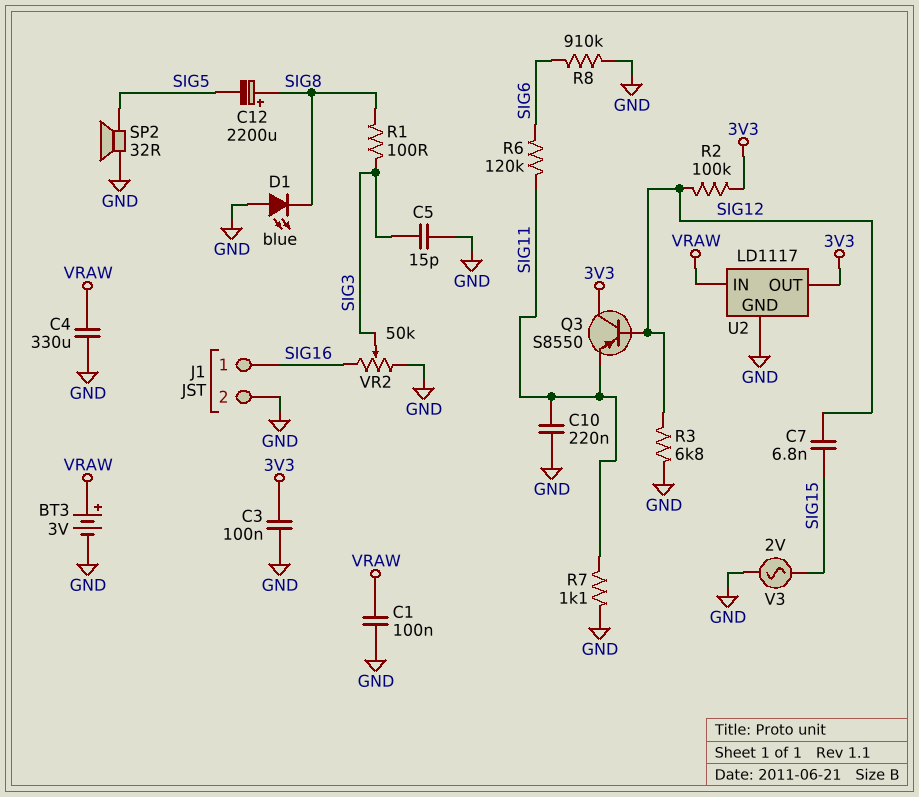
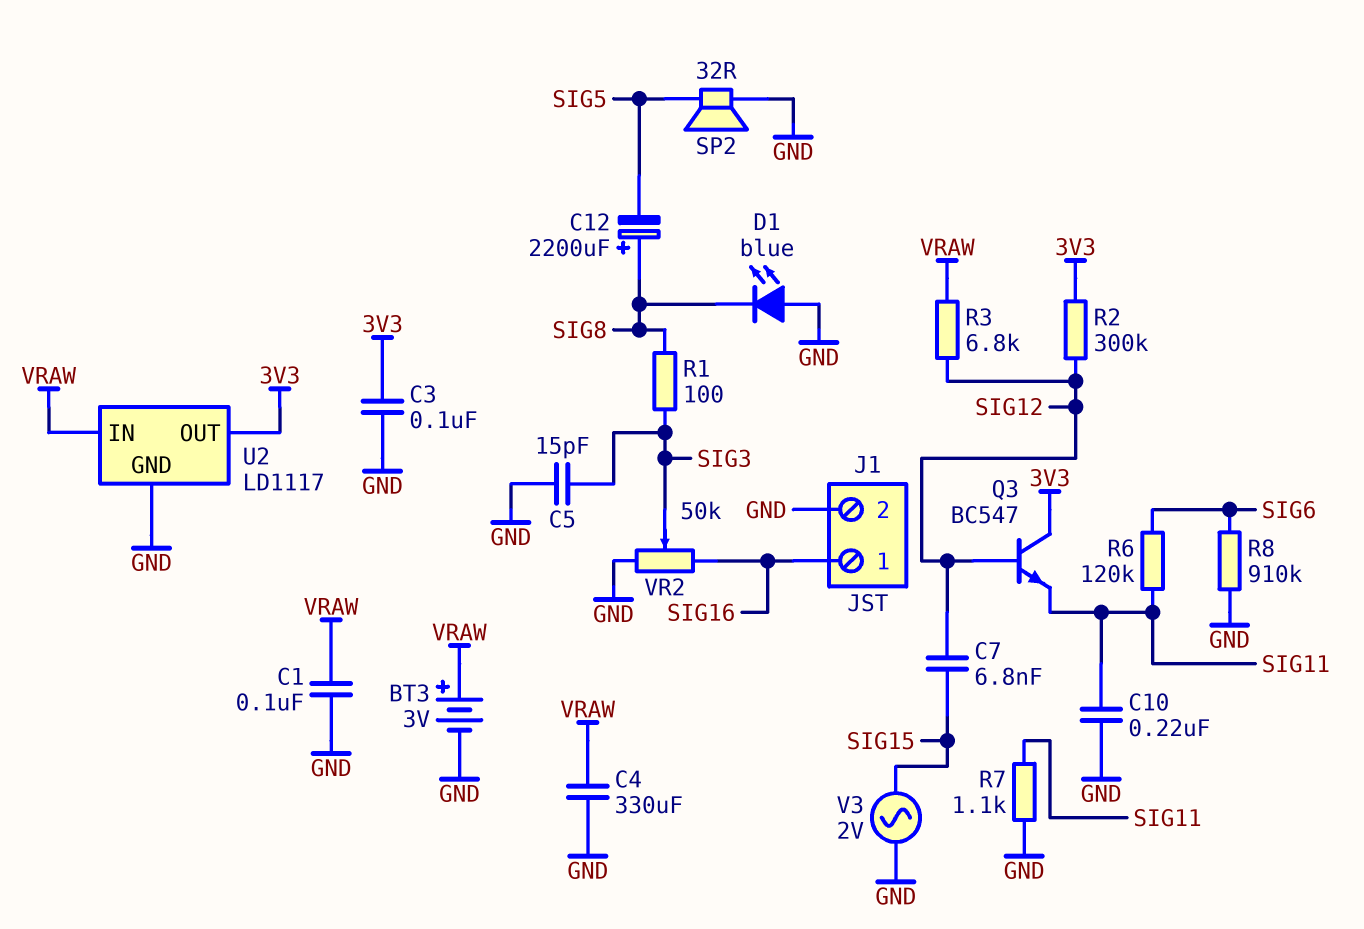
Q3: PNP S8550 (B SIG12, C 3V3, E SIG11) -> NPN BC547 (B SIG12, C 3V3, E SIG11)
R2: 100k (3V3, SIG12) -> 300k (3V3, SIG12)
R3: 6.8k (GND, SIG12) -> 6.8k (SIG12, VRAW)

